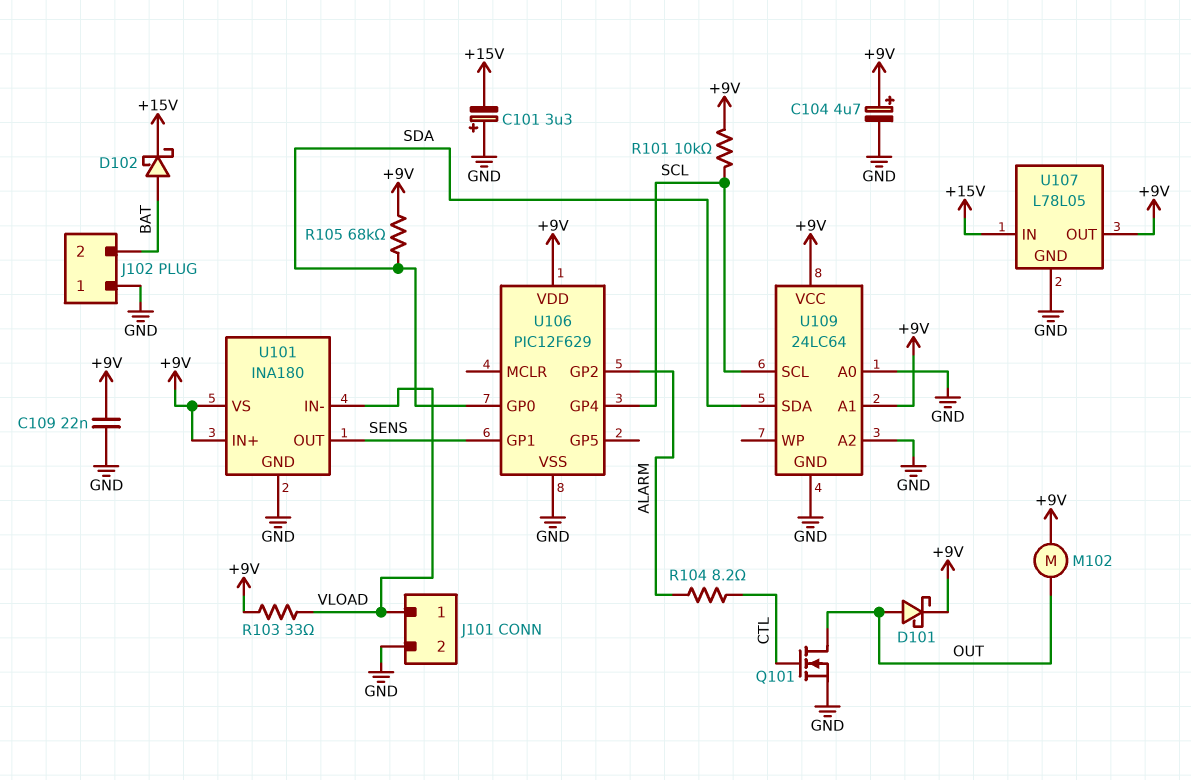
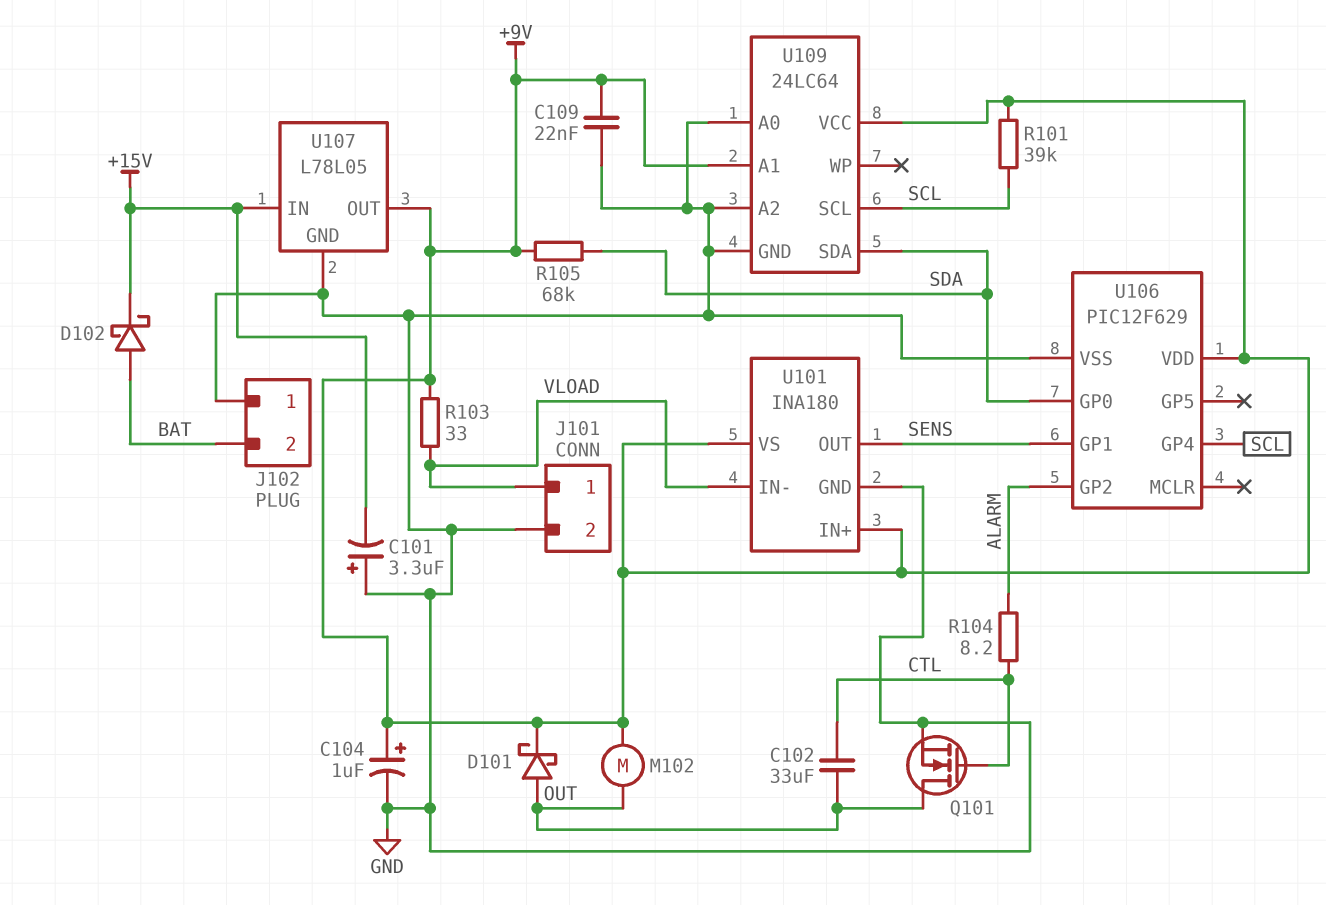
C102: none -> 33uF (CTL, OUT)
C104: 4.7uF (plus +9V, minus GND) -> 1uF (plus +9V, minus GND)
R101: 10k (+9V, SCL) -> 39k (+9V, SCL)

